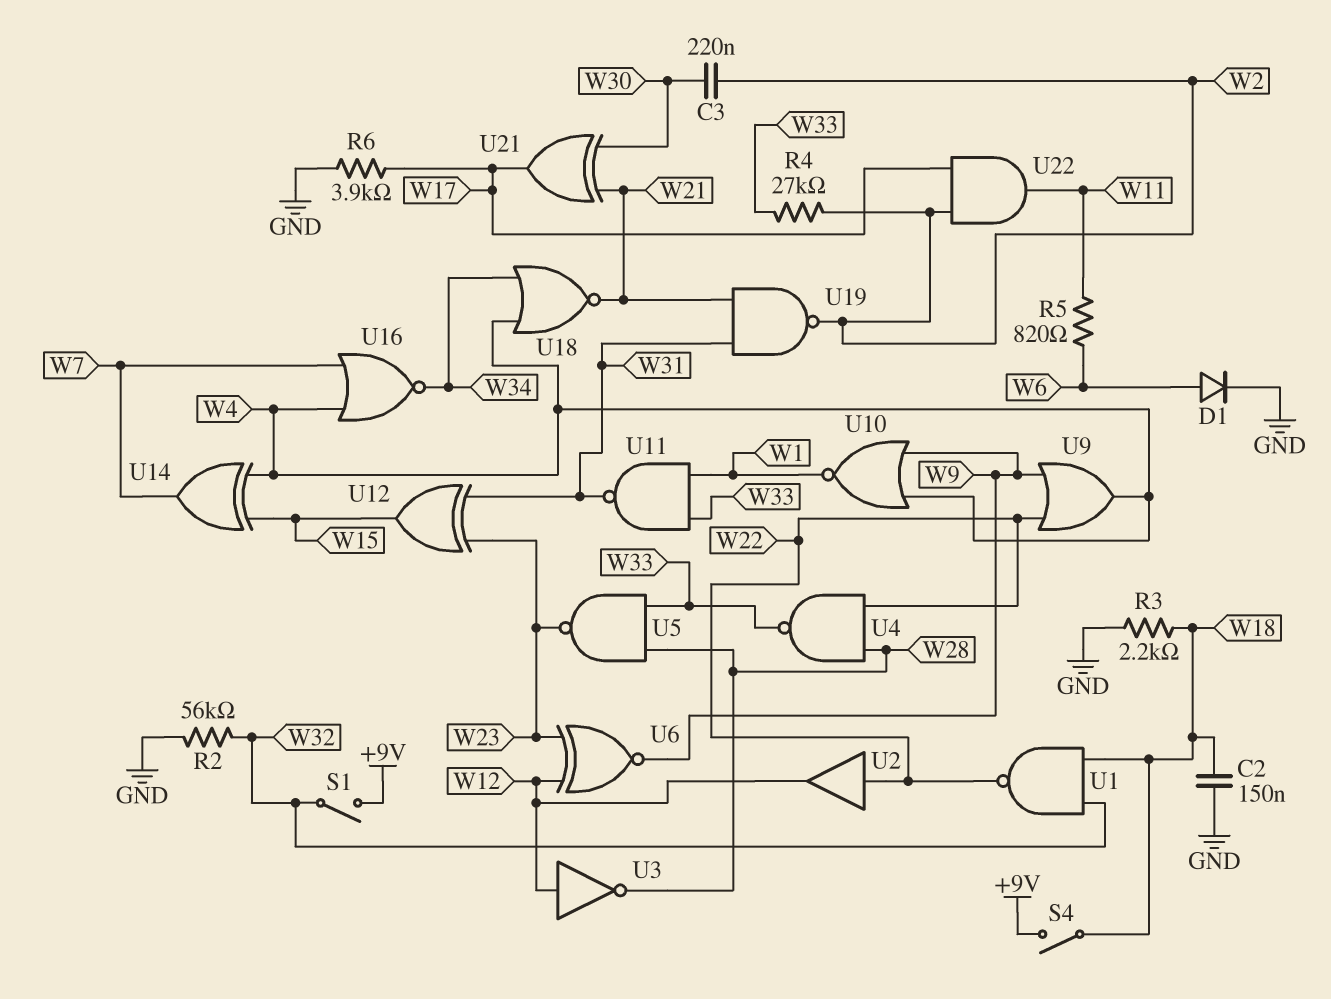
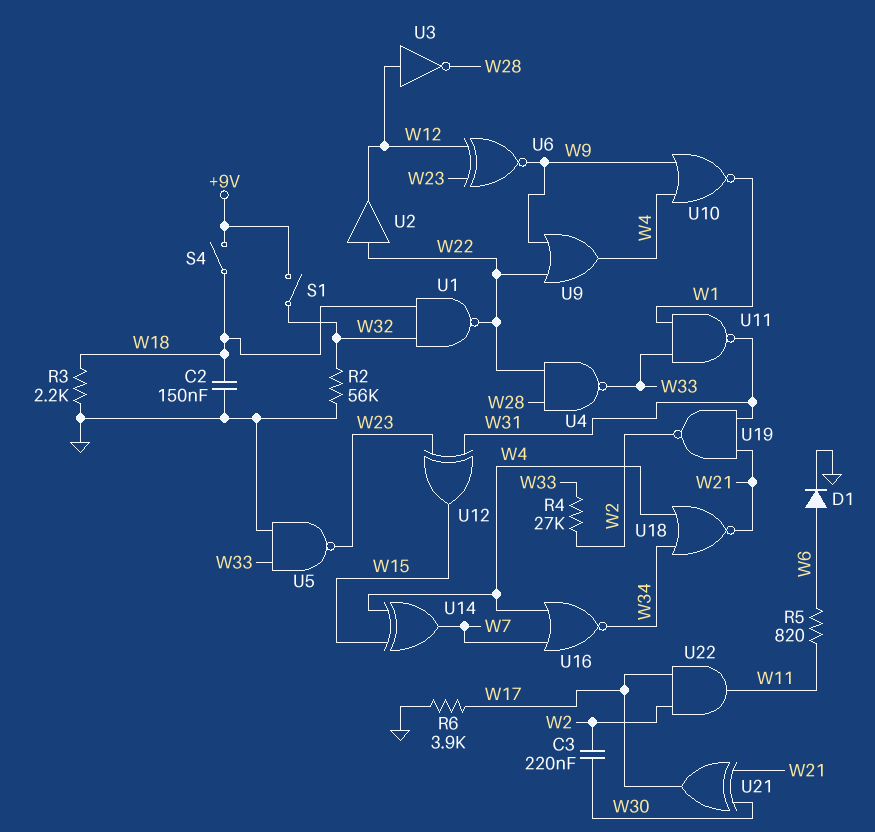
U5: NAND (in W28, in W33, out W23) -> NAND (in GND, in W33, out W23)

